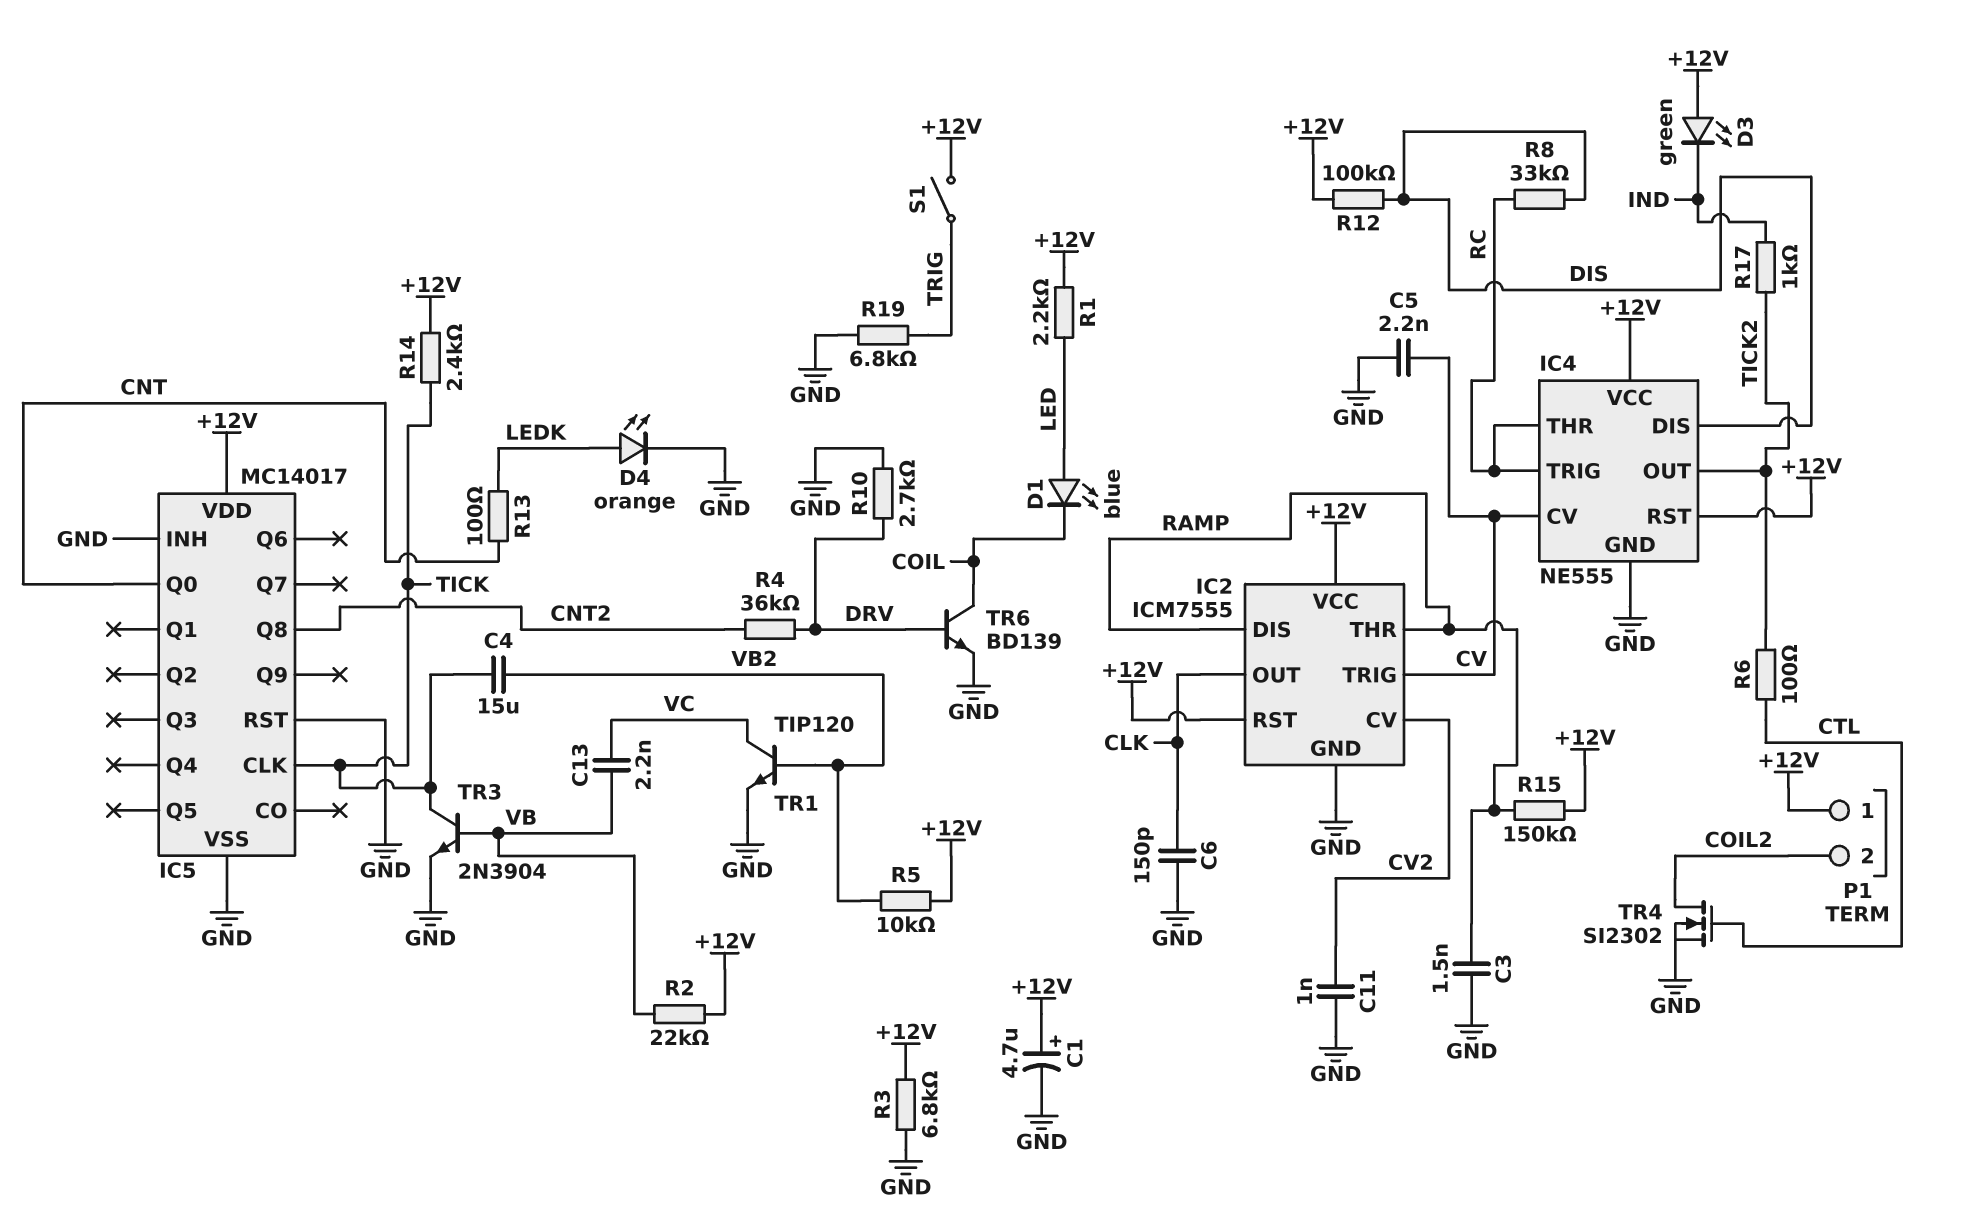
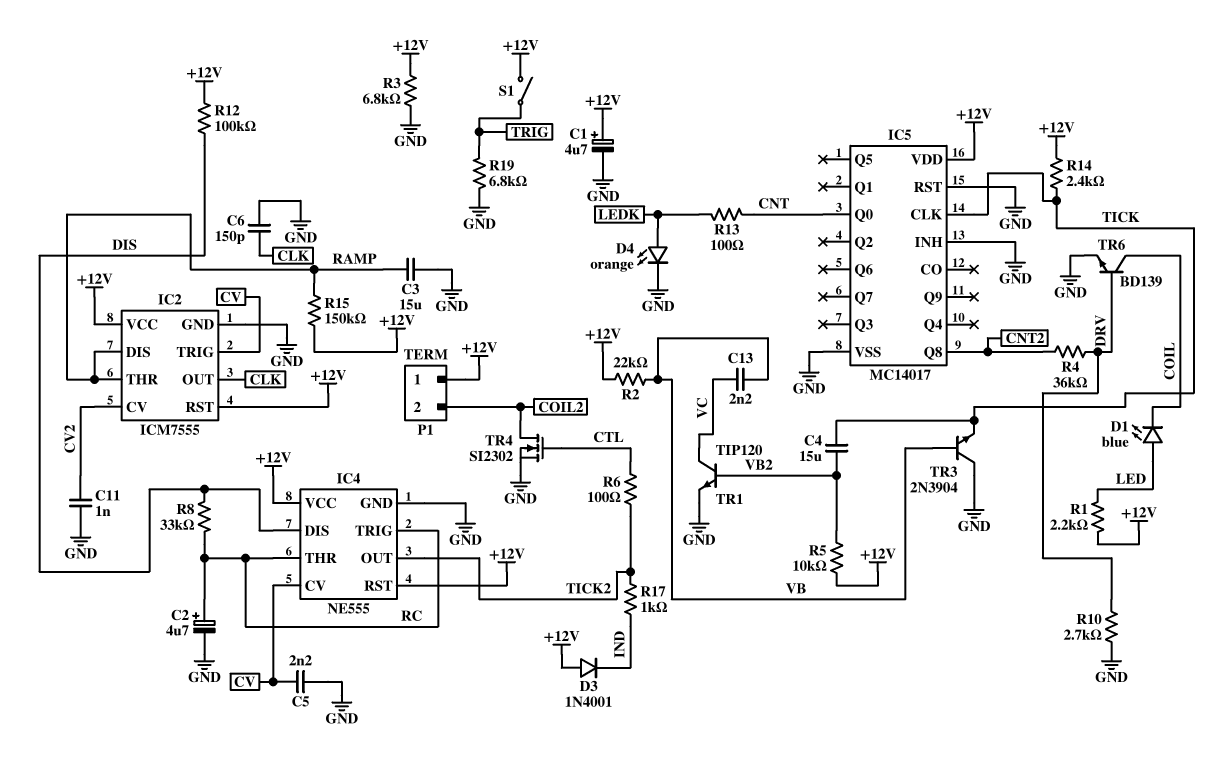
C2: none -> 4.7uF (plus RC, minus GND)
C3: 1.5nF (GND, RAMP) -> 15uF (GND, RAMP)
D3: LED green (A +12V, K IND) -> diode 1N4001 (A +12V, K IND)
TR3: NPN 2N3904 (B VB, C TICK, E GND) -> NPN 2N3904 (B VB, C GND, E TICK)

